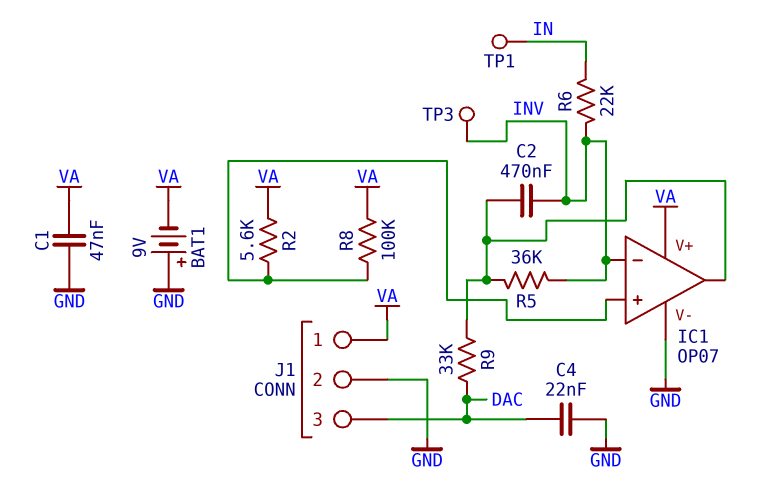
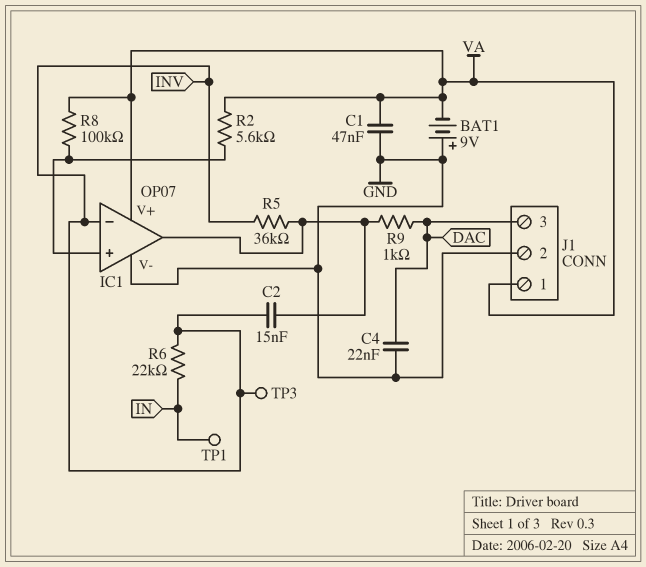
C2: 470nF (IC1/out, INV) -> 15nF (IC1/out, INV)
R9: 33k (DAC, IC1/out) -> 1k (DAC, IC1/out)

